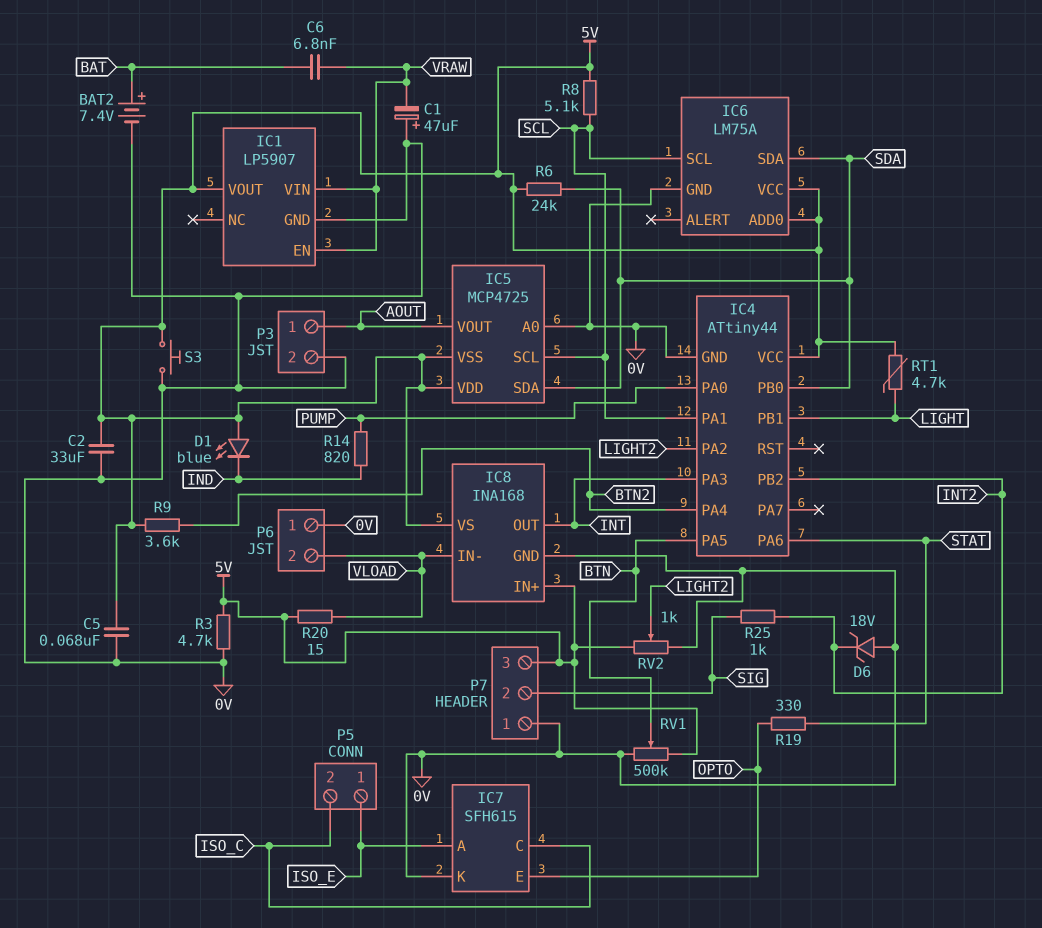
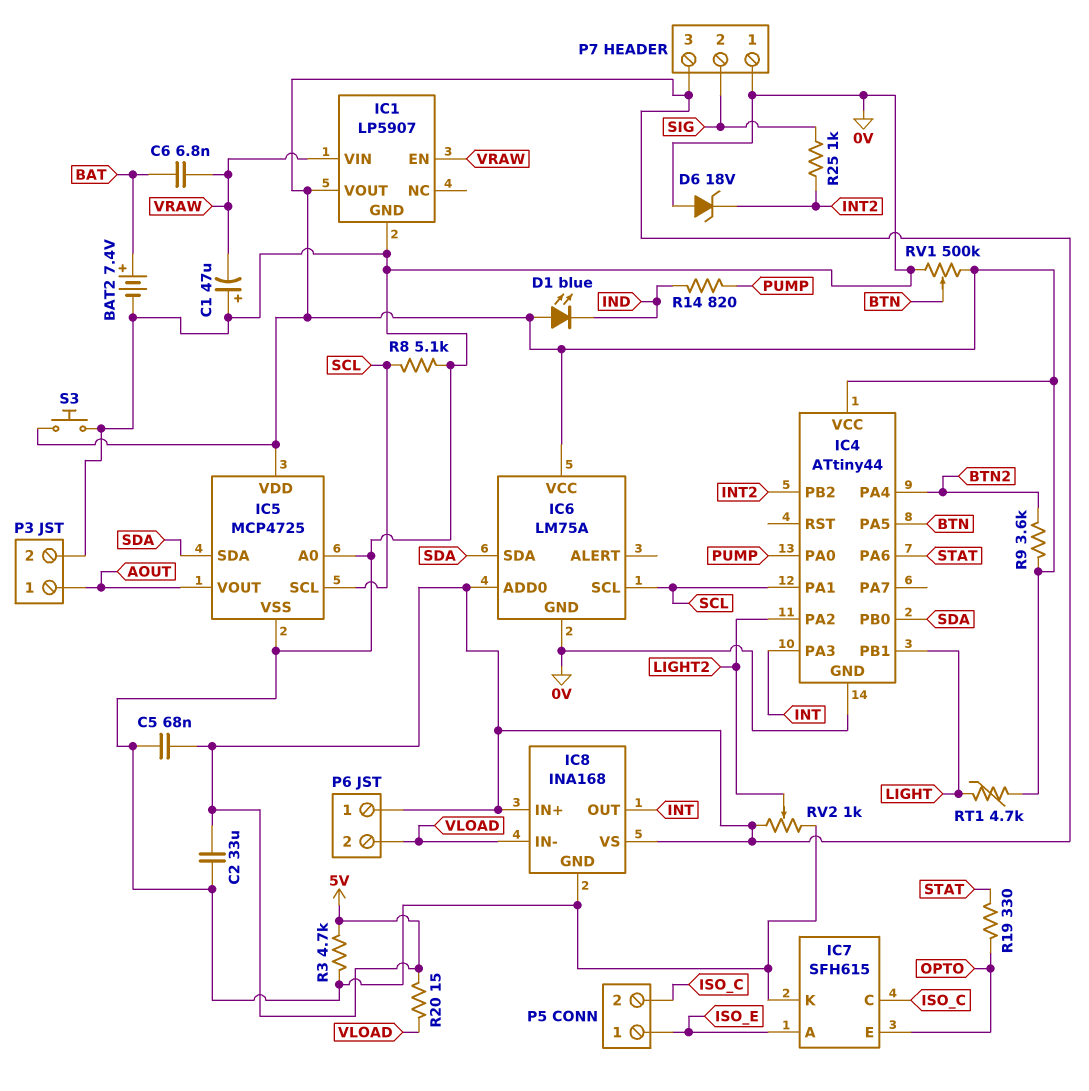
IC5 pin VSS: 5V -> 0V
P6 pin 1: 0V -> 5V
R6: 24k (5V, SDA) -> none
R8: 5.1k (5V, SCL) -> 5.1k (0V, SCL)

